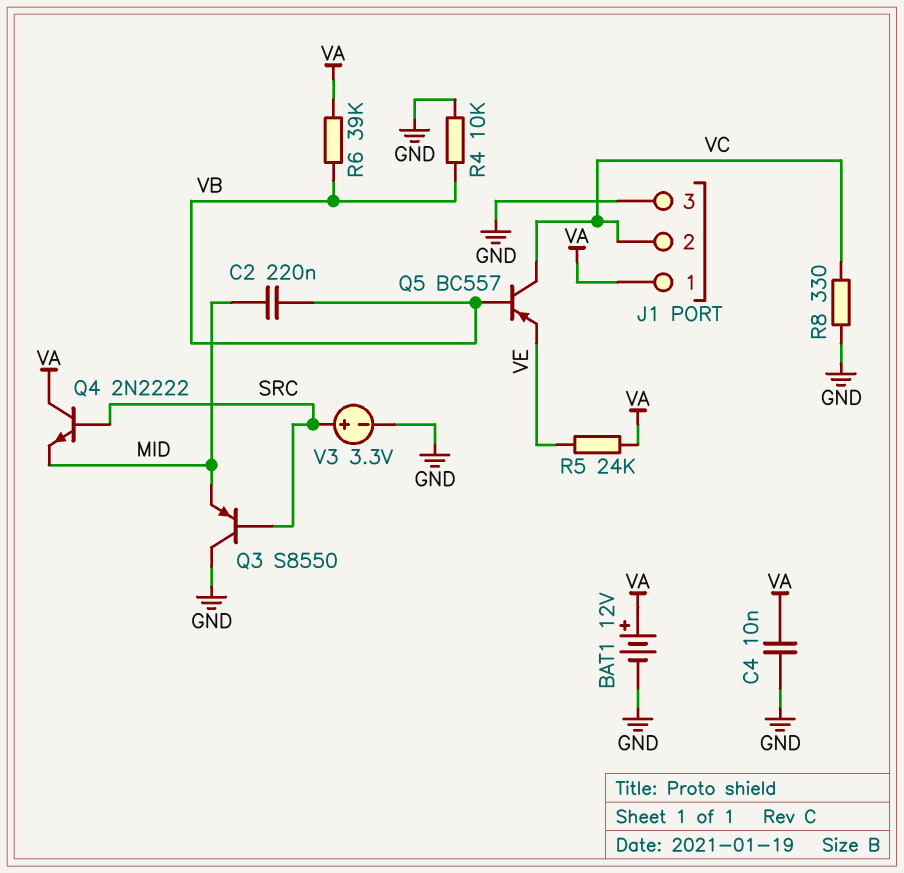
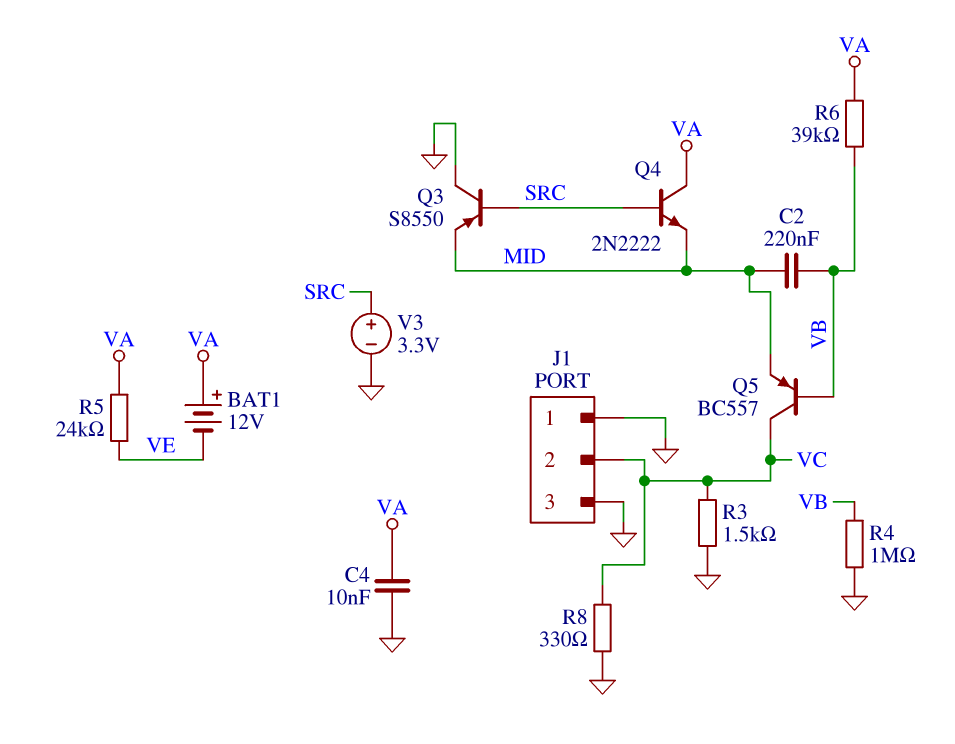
BAT1: 12V (plus VA, minus GND) -> 12V (plus VA, minus VE)
J1 pin 1: VA -> GND
Q5: PNP BC557 (B VB, C VC, E VE) -> PNP BC557 (B VB, C VC, E MID)
R3: none -> 1.5k (GND, VC)
R4: 10k (GND, VB) -> 1M (GND, VB)

